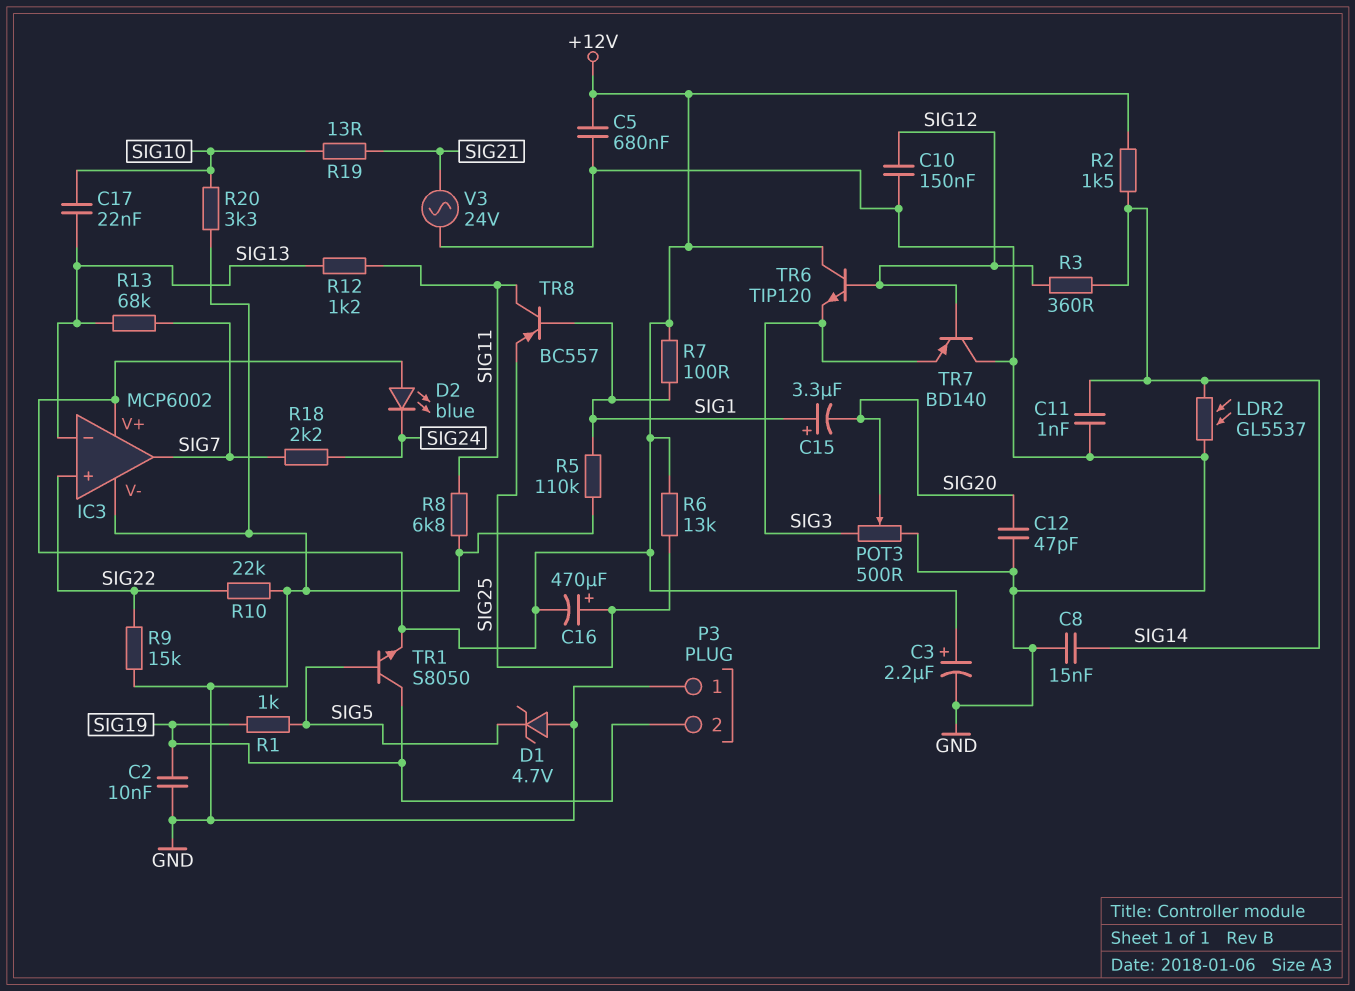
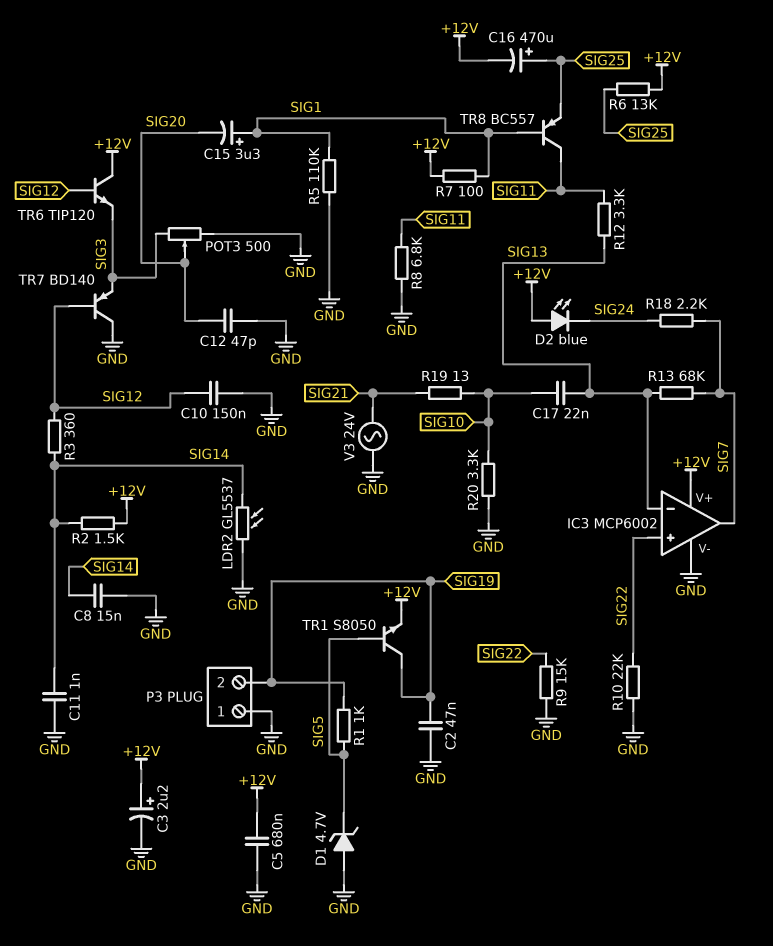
C2: 10nF (GND, SIG19) -> 47nF (GND, SIG19)
R12: 1.2k (SIG11, SIG13) -> 3.3k (SIG11, SIG13)

